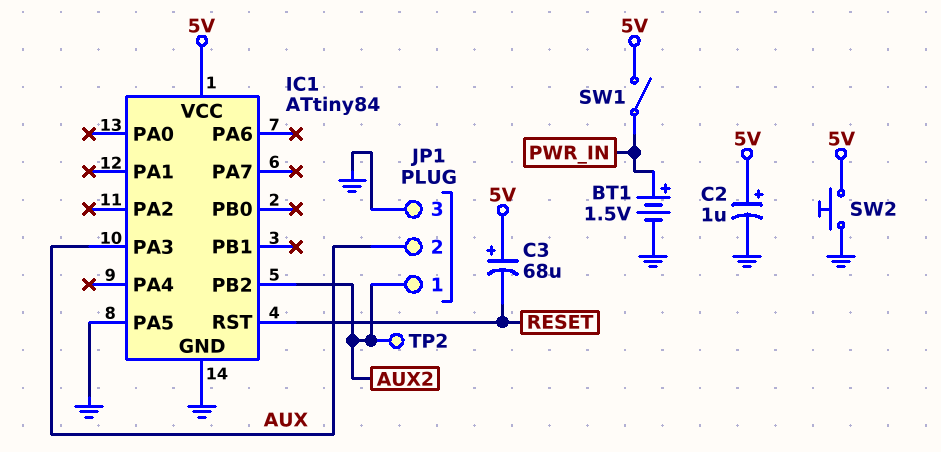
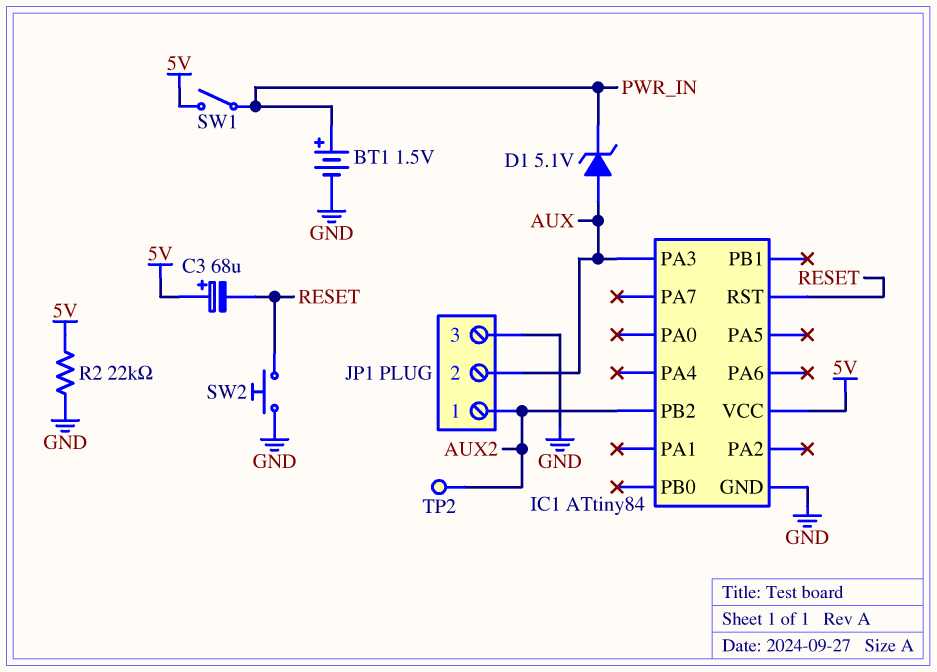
C2: 1uF (plus 5V, minus GND) -> none
D1: none -> zener 5.1V (A AUX, K PWR_IN)
IC1 pin PA5: GND -> none
R2: none -> 22k (5V, GND)
SW2: button (5V, GND) -> button (GND, RESET)

